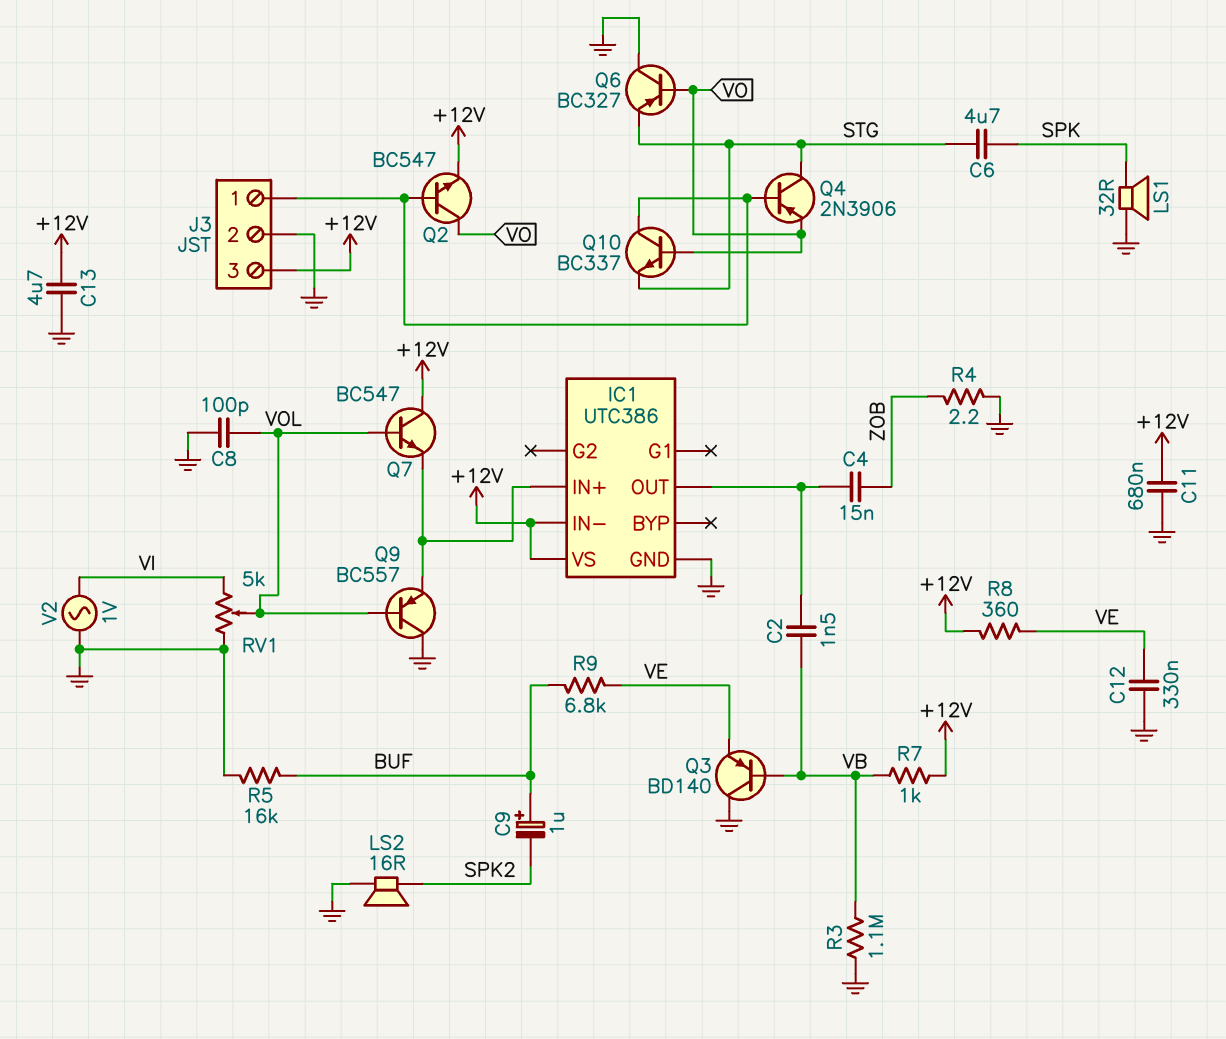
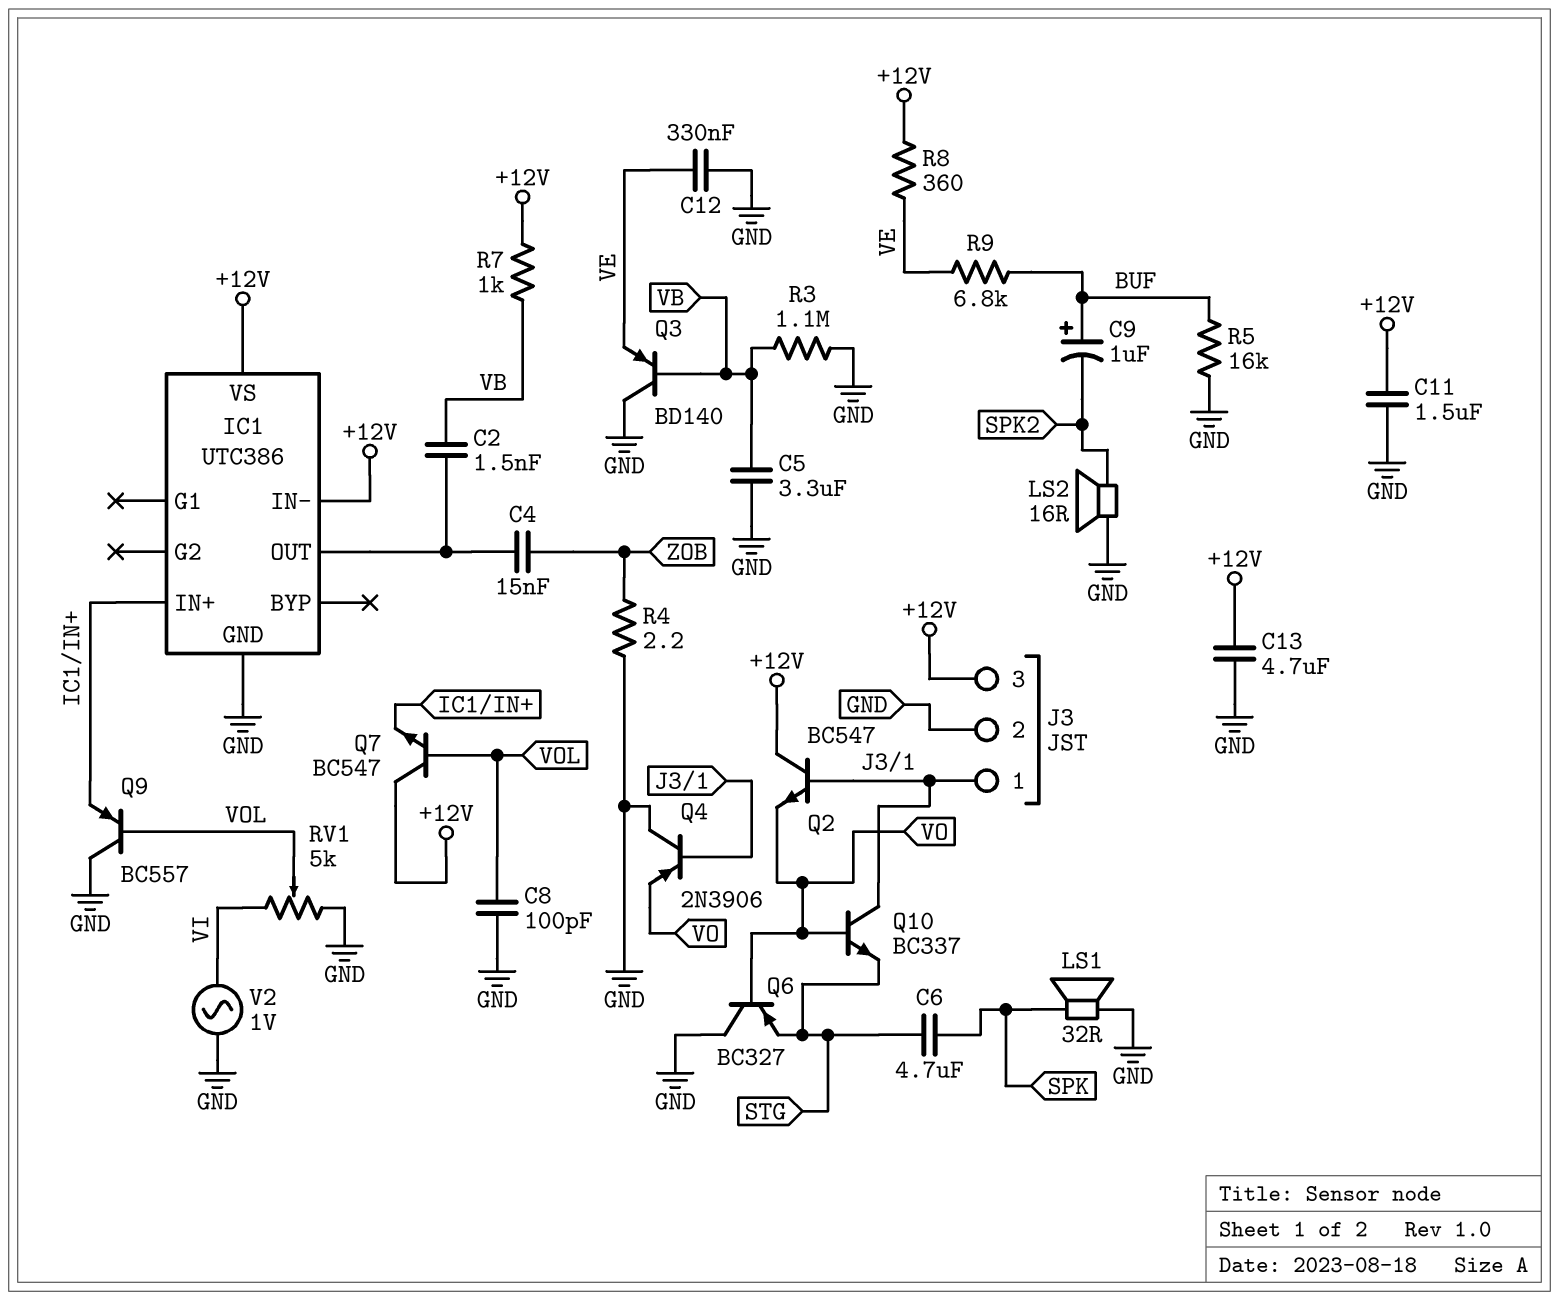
C5: none -> 3.3uF (GND, VB)
C11: 680nF (+12V, GND) -> 1.5uF (+12V, GND)
Q2: NPN BC547 (B J3/1, C VO, E +12V) -> NPN BC547 (B J3/1, C +12V, E VO)
Q4: PNP 2N3906 (B J3/1, C STG, E VO) -> PNP 2N3906 (B J3/1, C GND, E VO)

